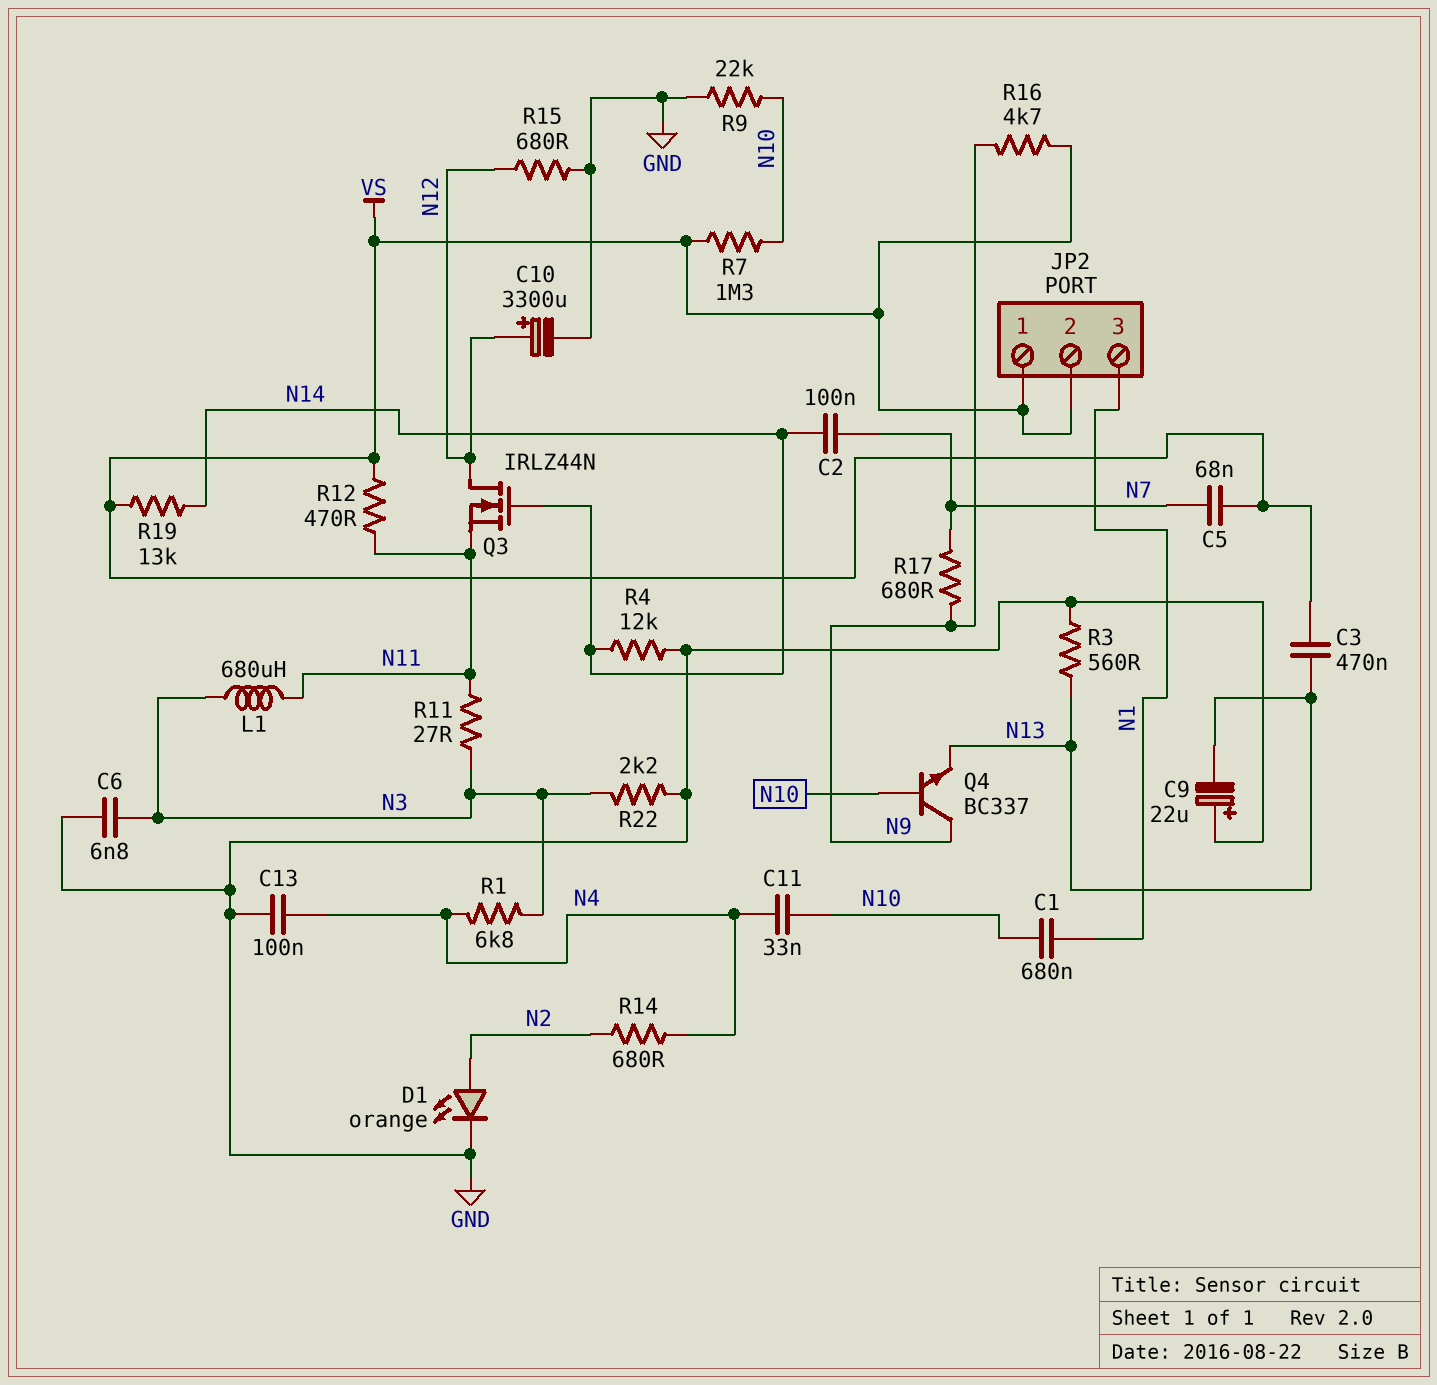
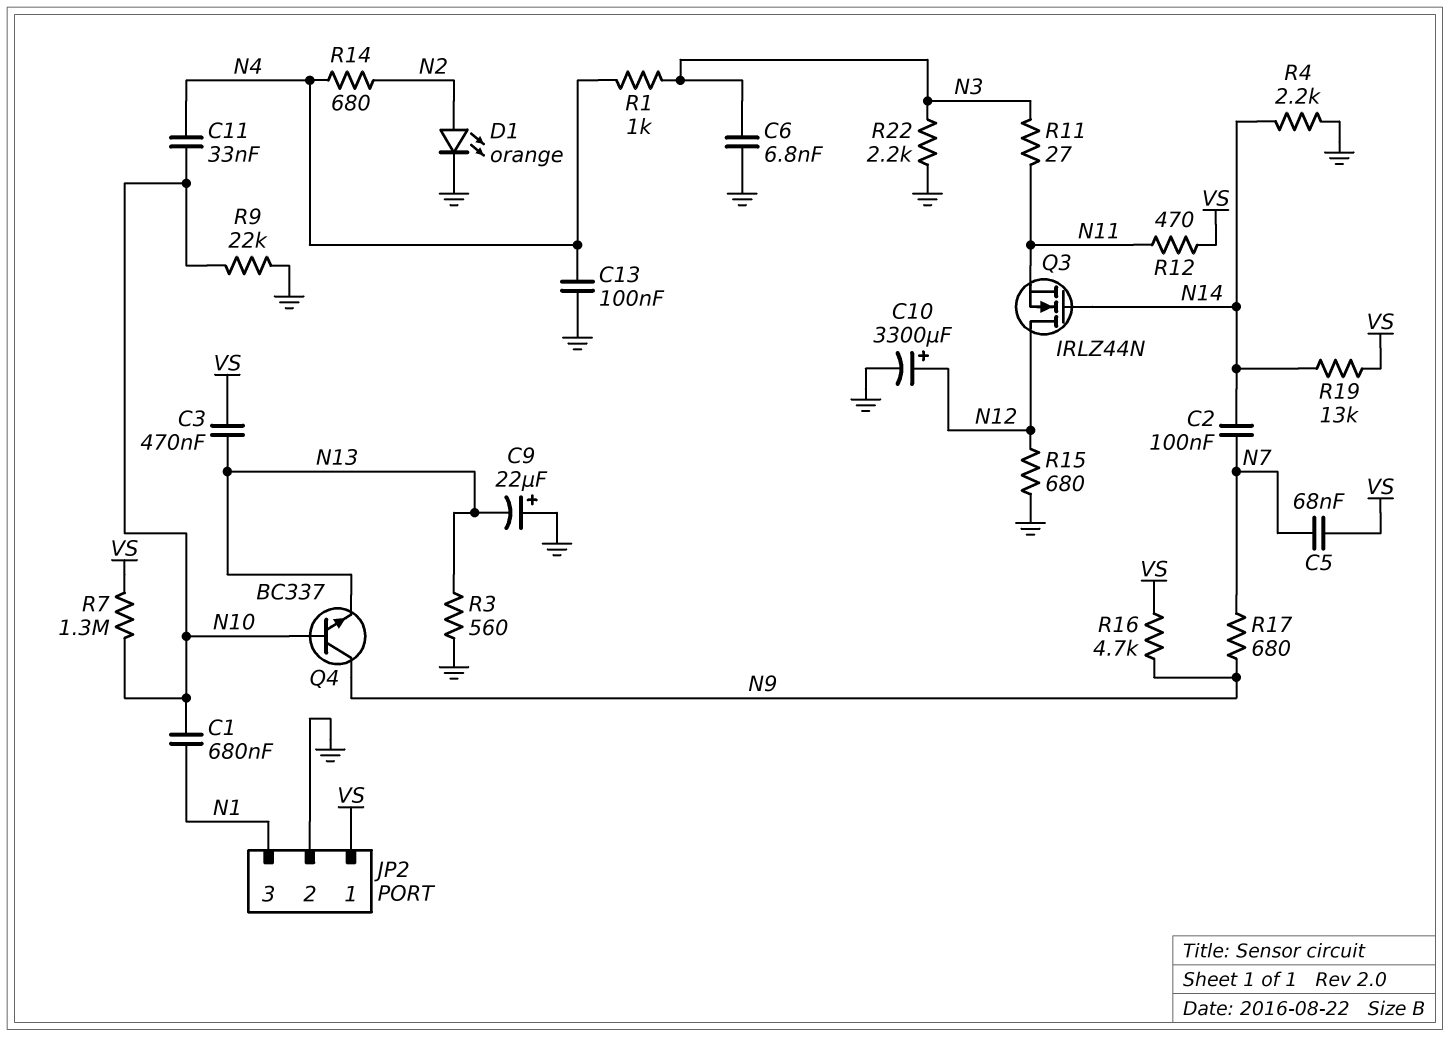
JP2 pin 2: VS -> GND
L1: 680uH (N3, N11) -> none
R1: 6.8k (N3, N4) -> 1k (N3, N4)
R4: 12k (GND, N14) -> 2.2k (GND, N14)

